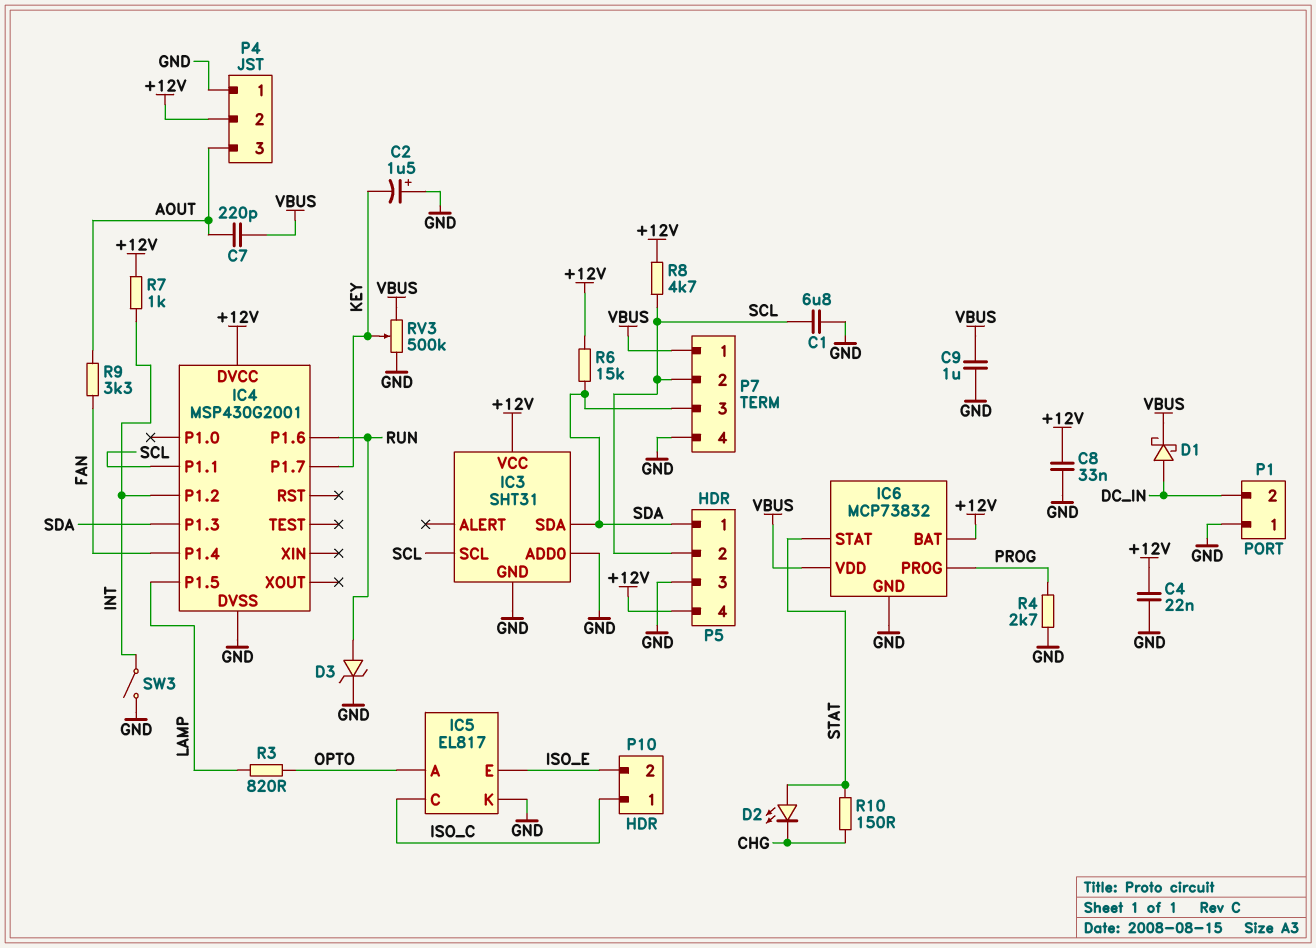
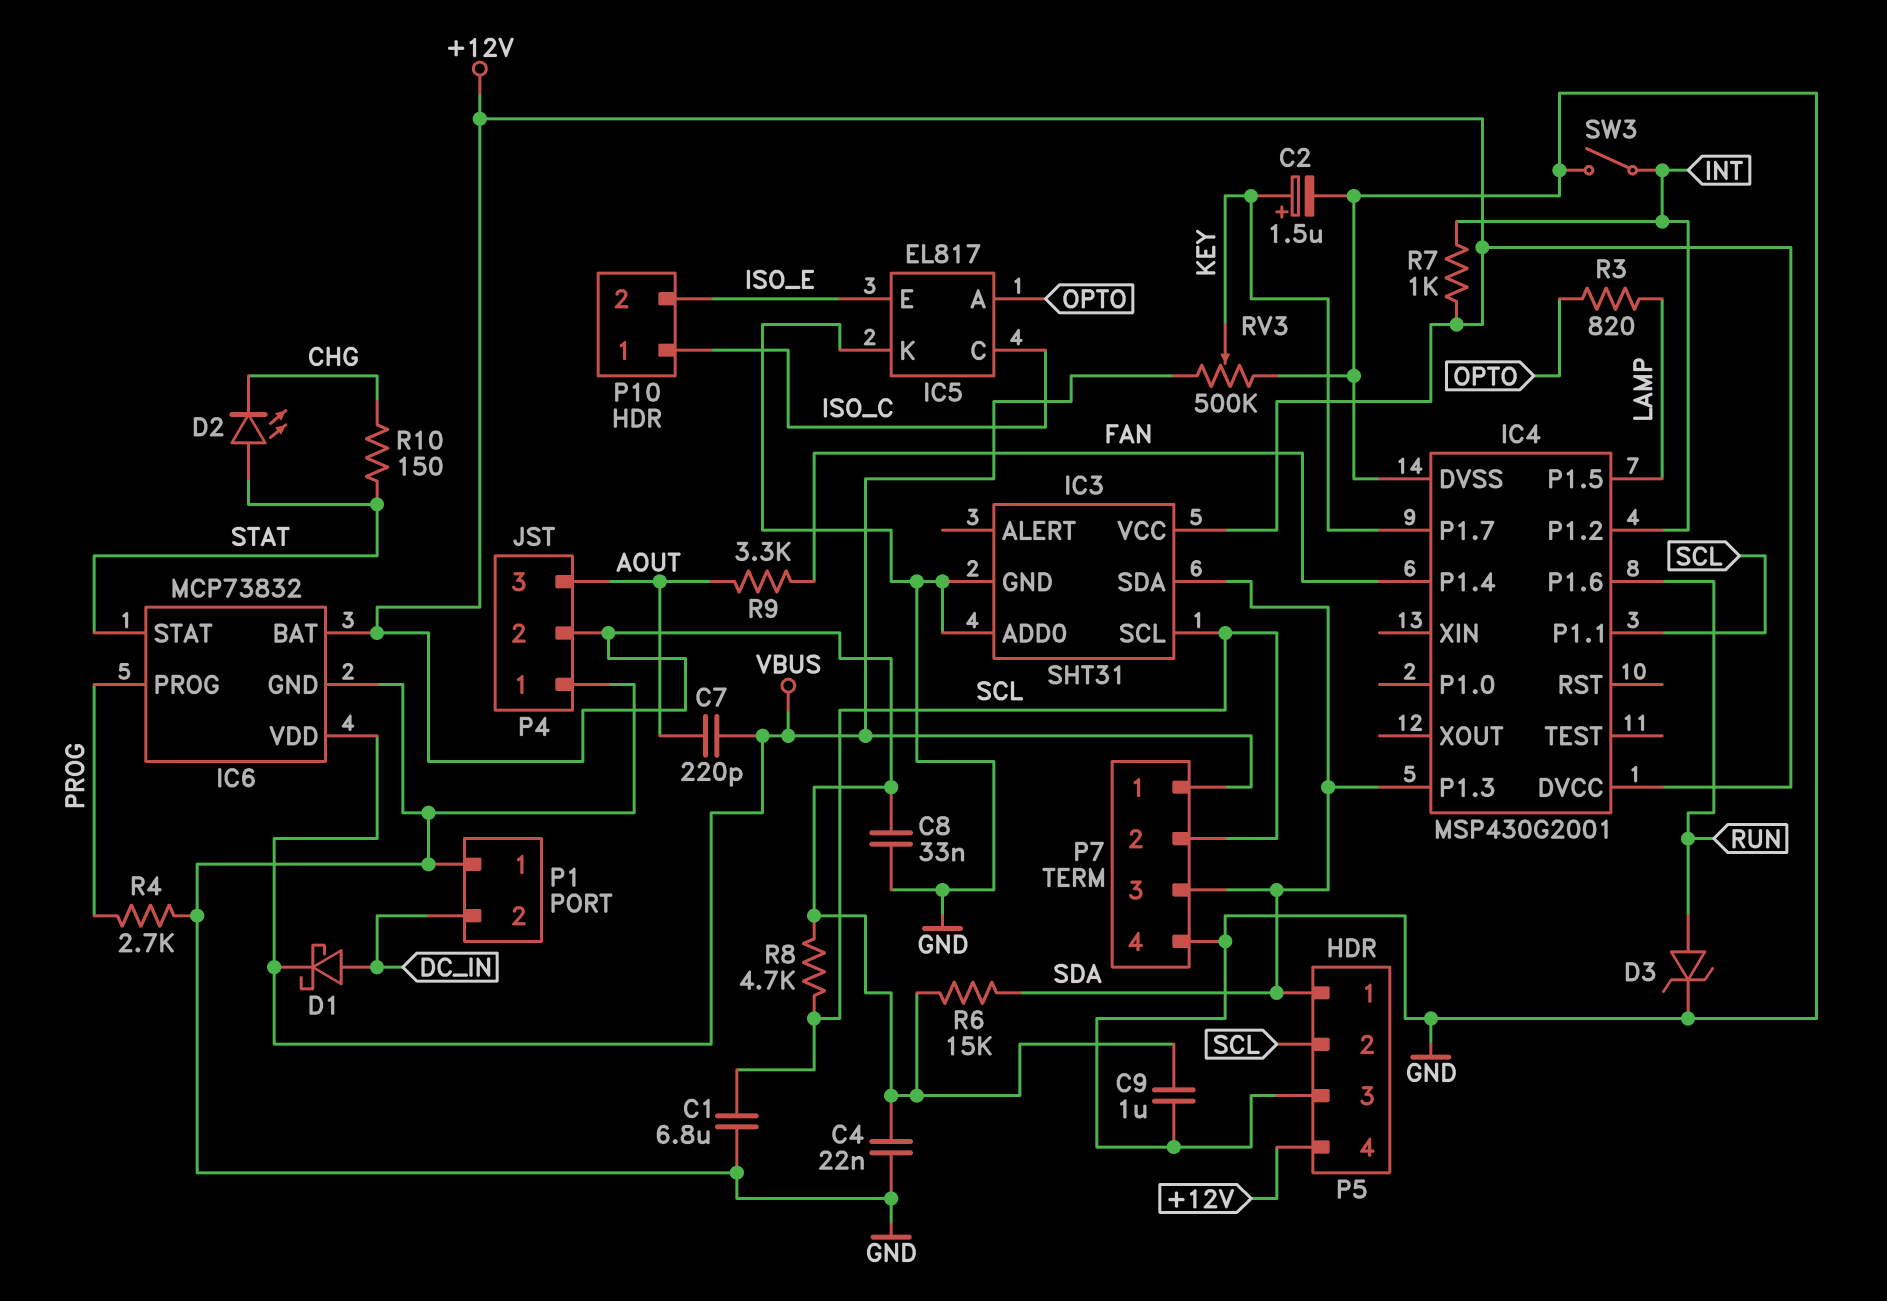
C2: 1.5uF (plus GND, minus KEY) -> 1.5uF (plus KEY, minus GND)
C9: 1uF (GND, VBUS) -> 1uF (+12V, GND)

